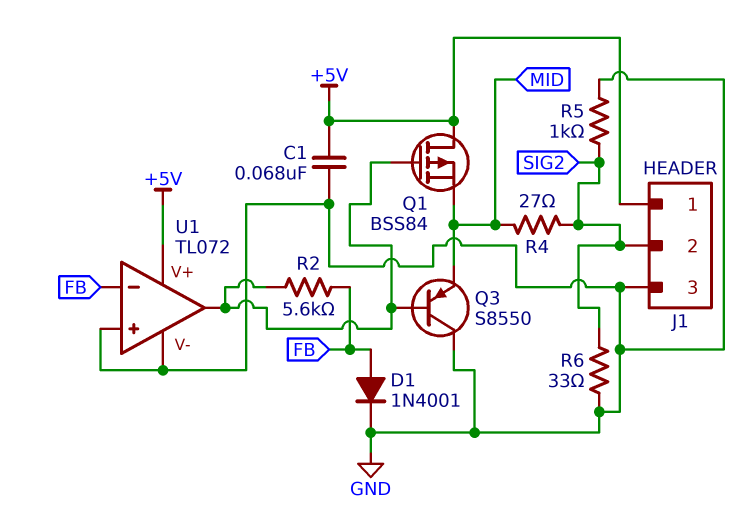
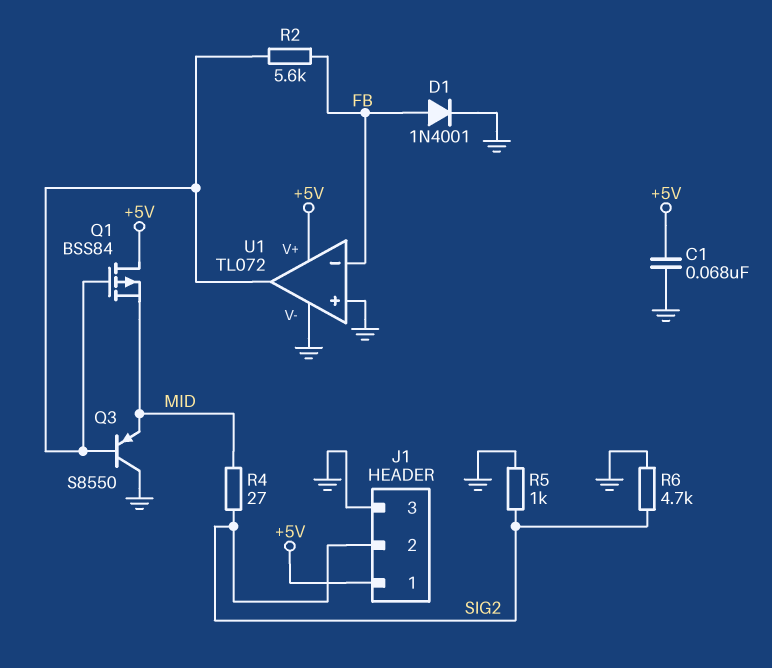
R6: 33 (GND, SIG2) -> 4.7k (GND, SIG2)

